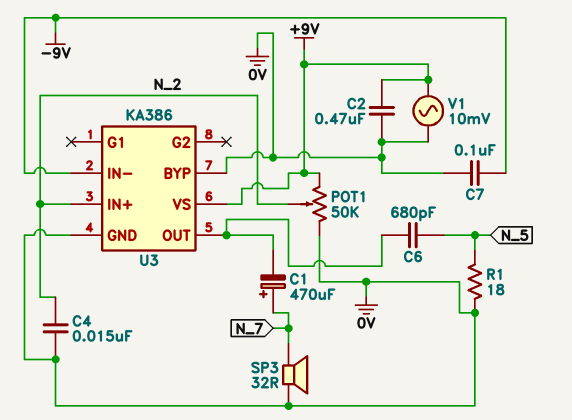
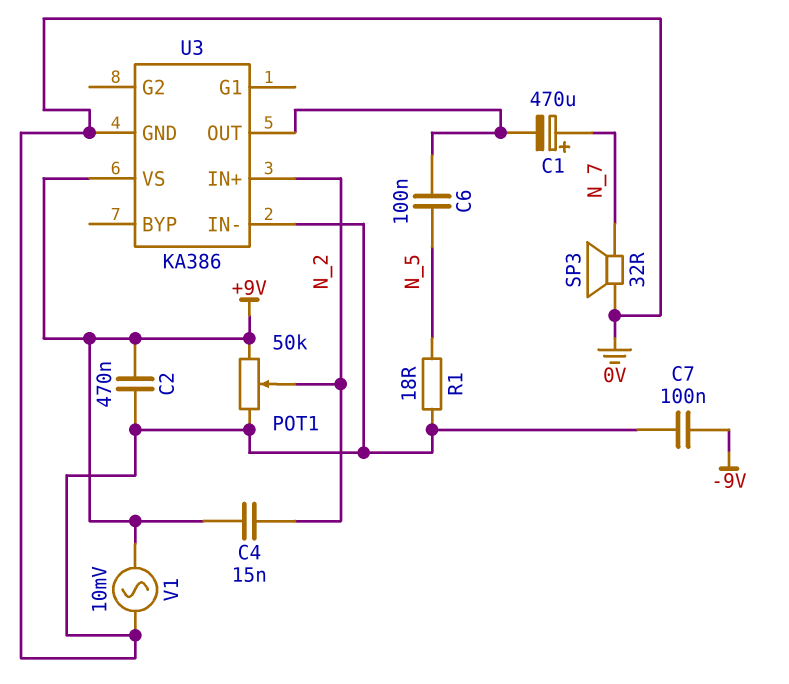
C4: 15nF (0V, N_2) -> 15nF (+9V, N_2)
C6: 680pF (N_5, U3/OUT) -> 100nF (N_5, U3/OUT)
U3 pin BYP: 0V -> none
U3 pin IN-: -9V -> 0V

